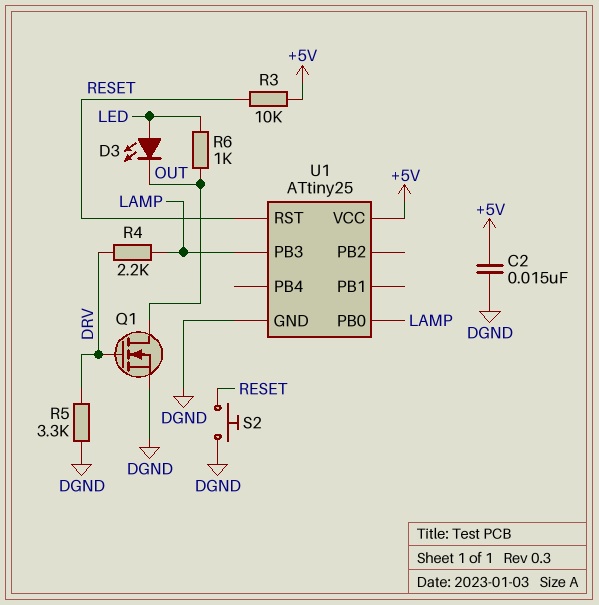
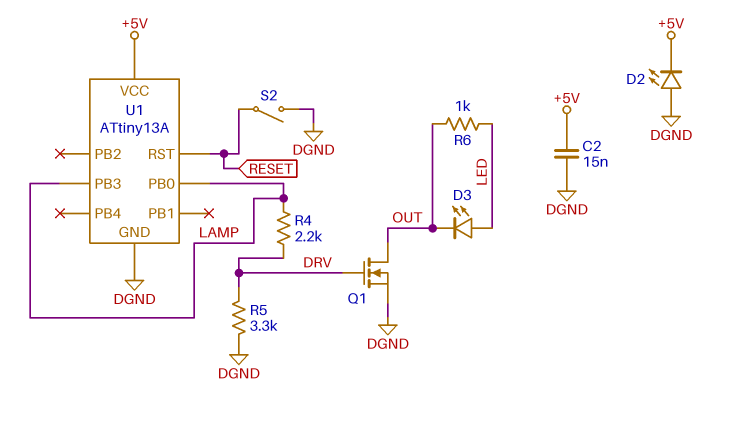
D2: none -> LED (A DGND, K +5V)
R3: 10k (+5V, RESET) -> none
S2: button (DGND, RESET) -> switch (DGND, RESET)
U1: ATtiny25 -> ATtiny13A

